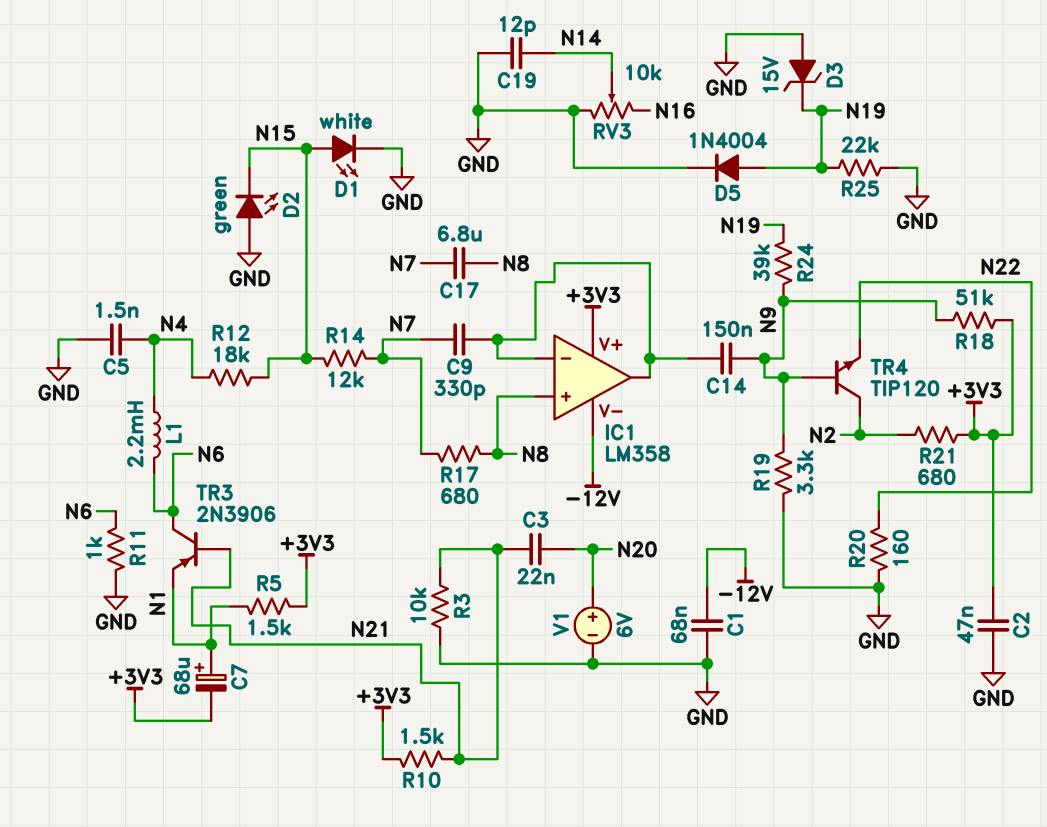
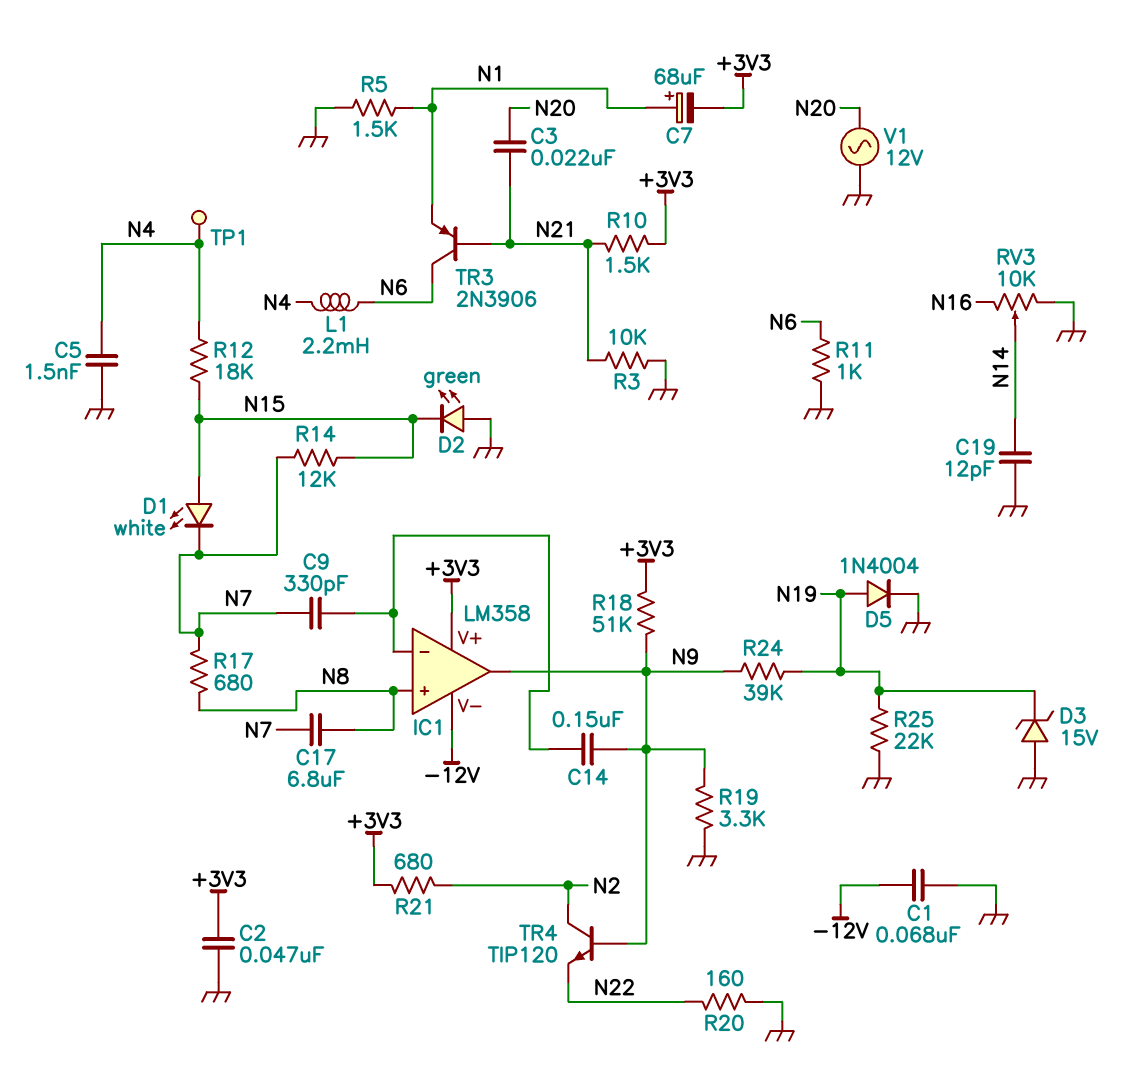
D1: LED white (A N15, K GND) -> LED white (A N15, K N7)
IC1 pin out: IC1/in- -> N9
R5: 1.5k (+3V3, N1) -> 1.5k (GND, N1)
TP1: none -> test point (N4)
V1: 6V (plus N20, minus GND) -> AC 12V (GND, N20)

